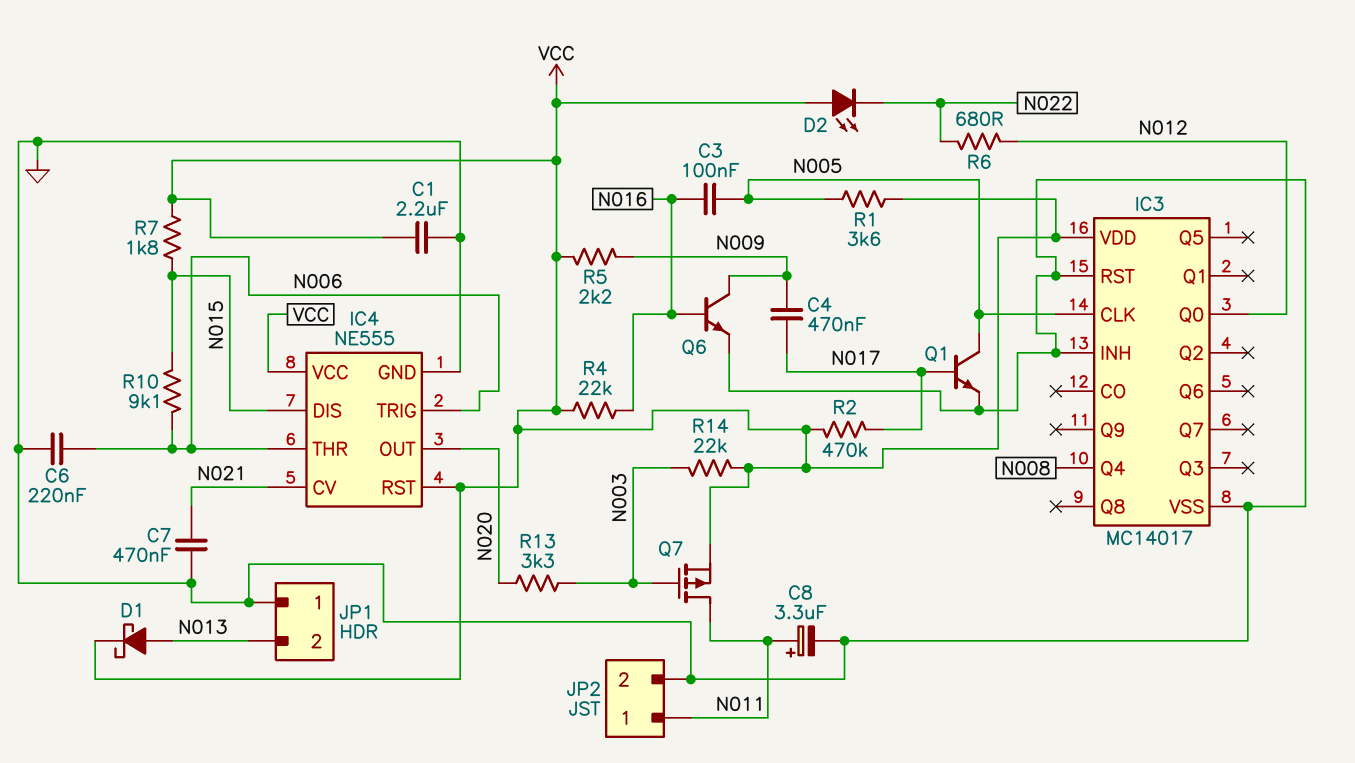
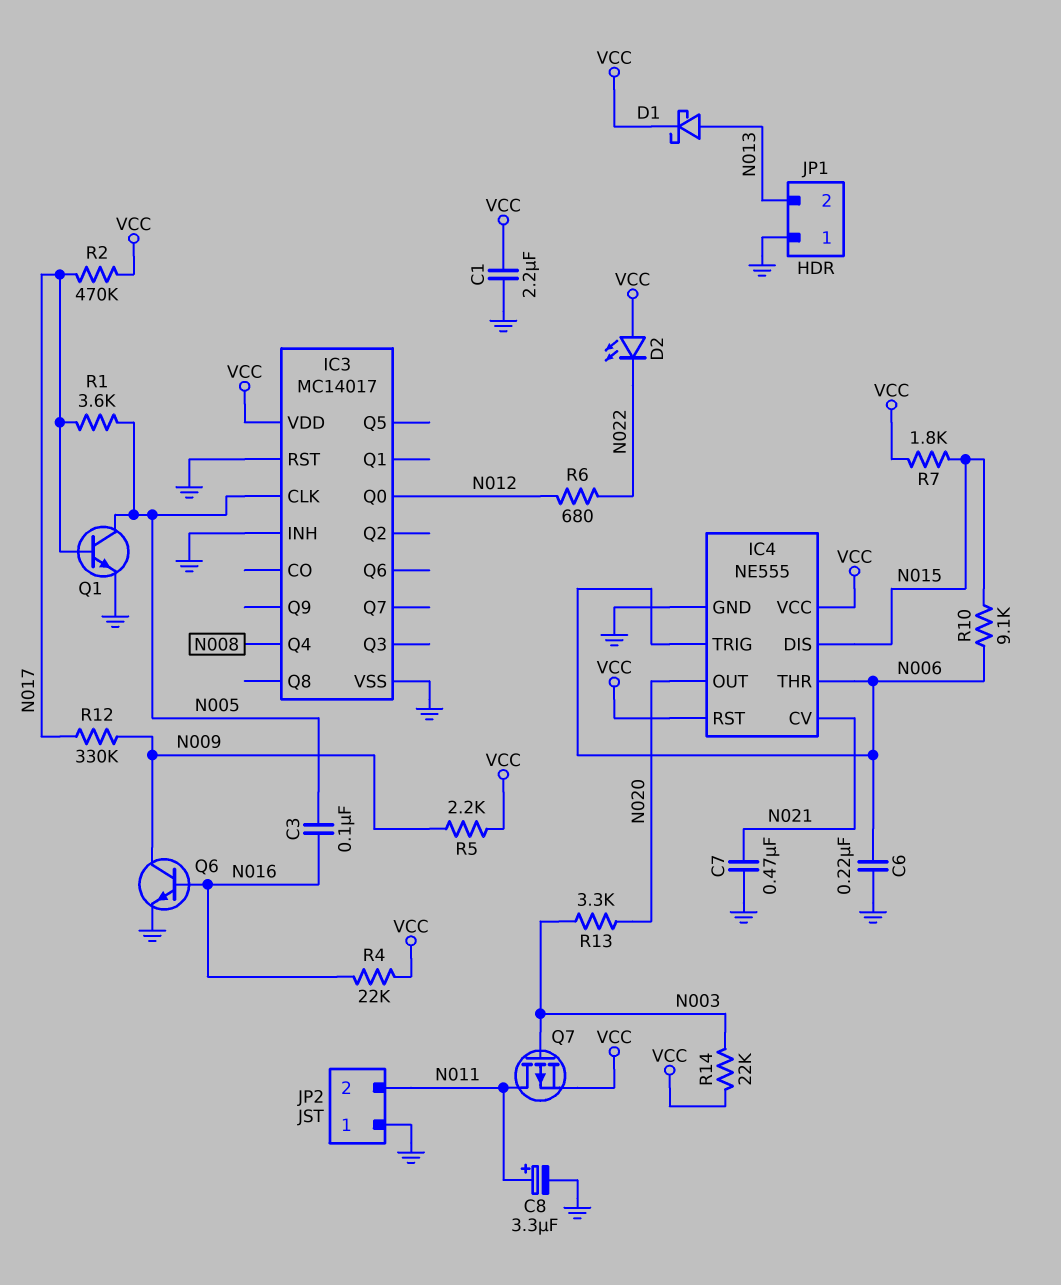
C4: 470nF (N009, N017) -> none
JP2 pin 1: N011 -> GND
JP2 pin 2: GND -> N011
R1: 3.6k (N005, VCC) -> 3.6k (N005, N017)
R12: none -> 330k (N009, N017)

